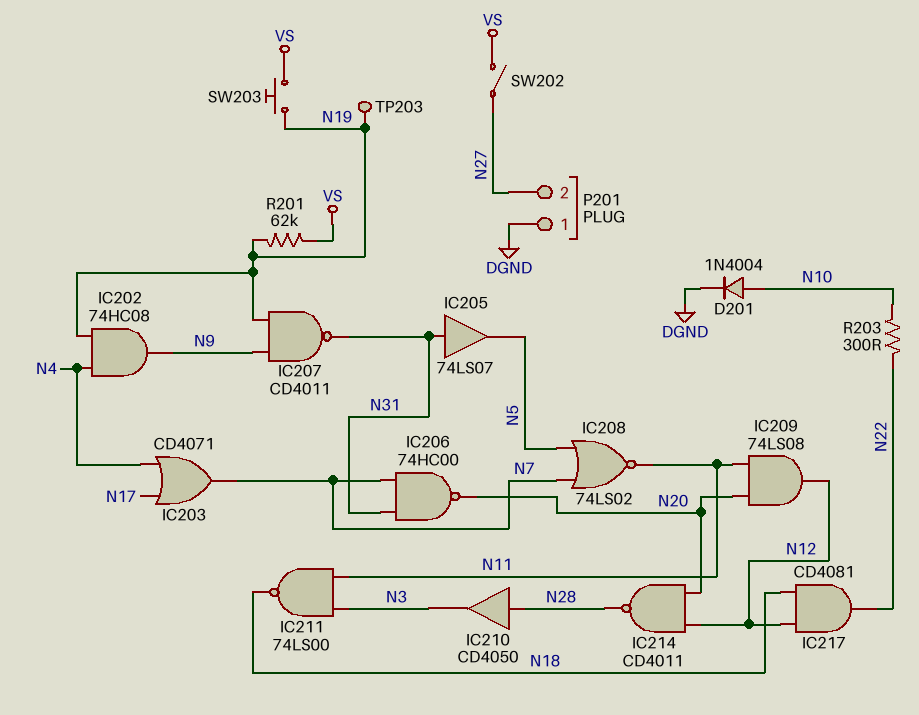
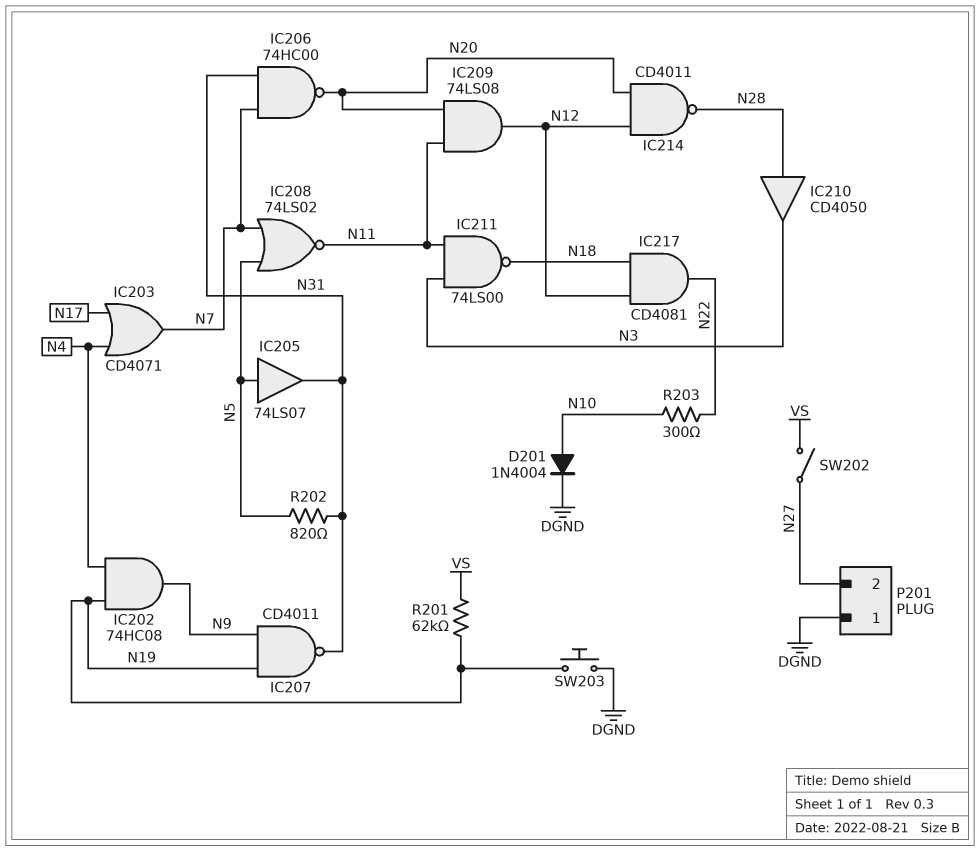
IC205: buffer 74LS07 (in N31, out N5) -> buffer 74LS07 (in N5, out N31)
R202: none -> 820 (N5, N31)
SW203: button (N19, VS) -> button (DGND, N19)
TP203: test point (N19) -> none

